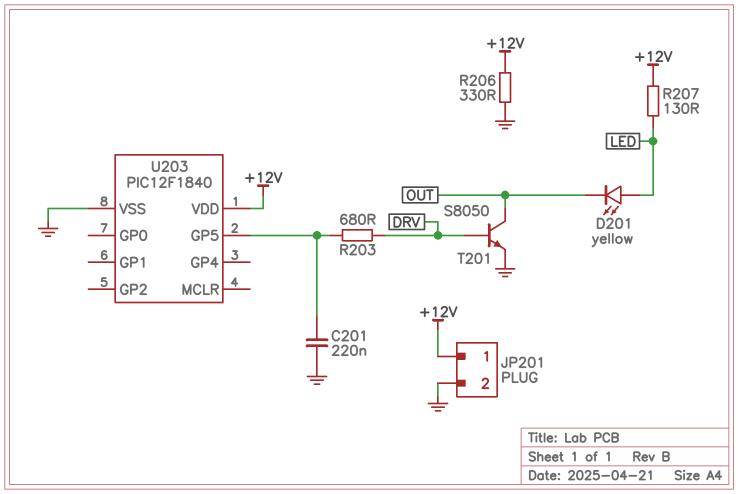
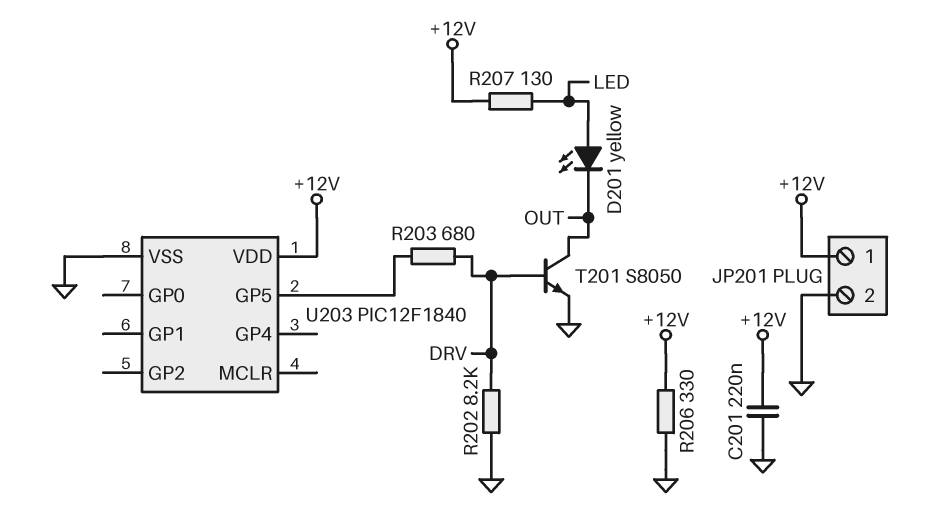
C201: 220nF (GND, U203/GP5) -> 220nF (+12V, GND)
R202: none -> 8.2k (DRV, GND)

